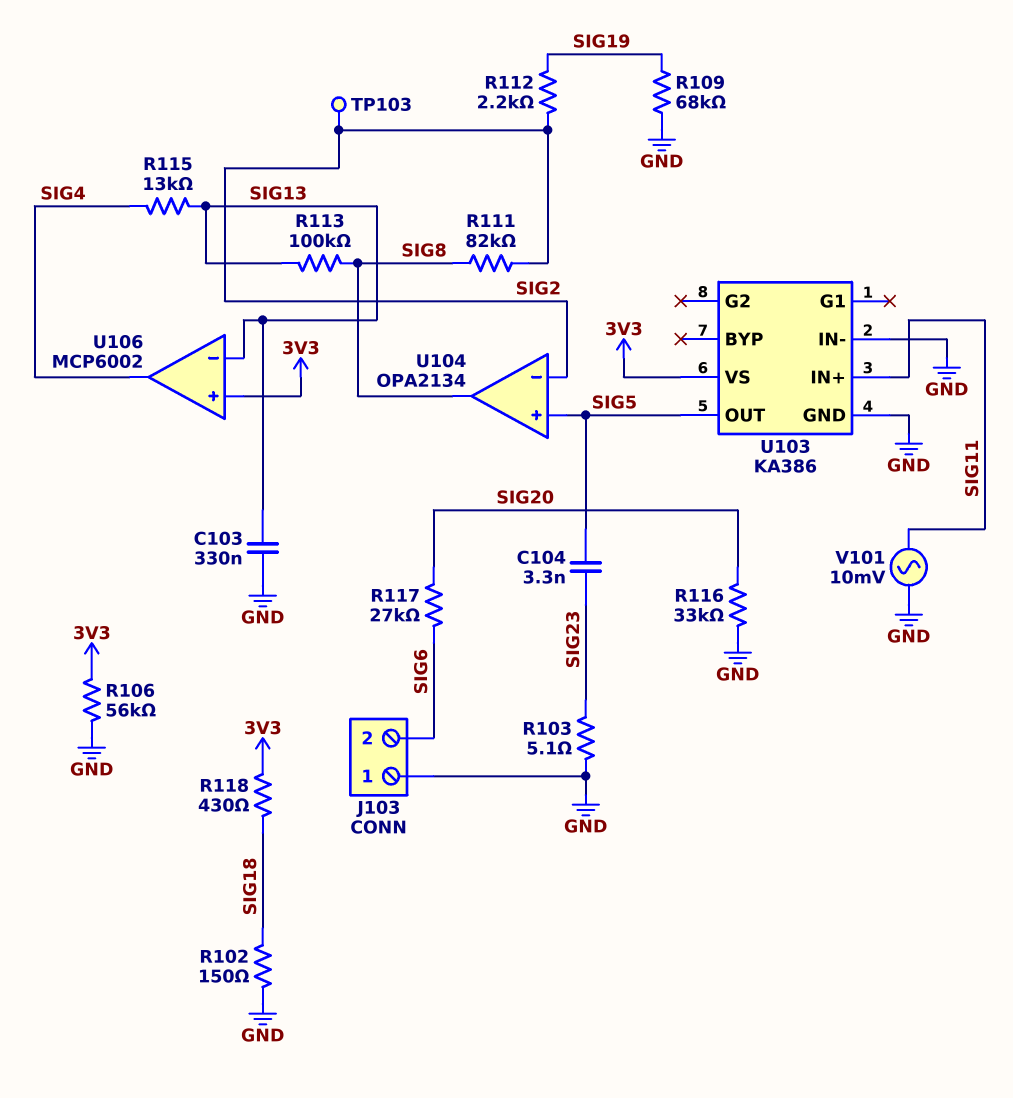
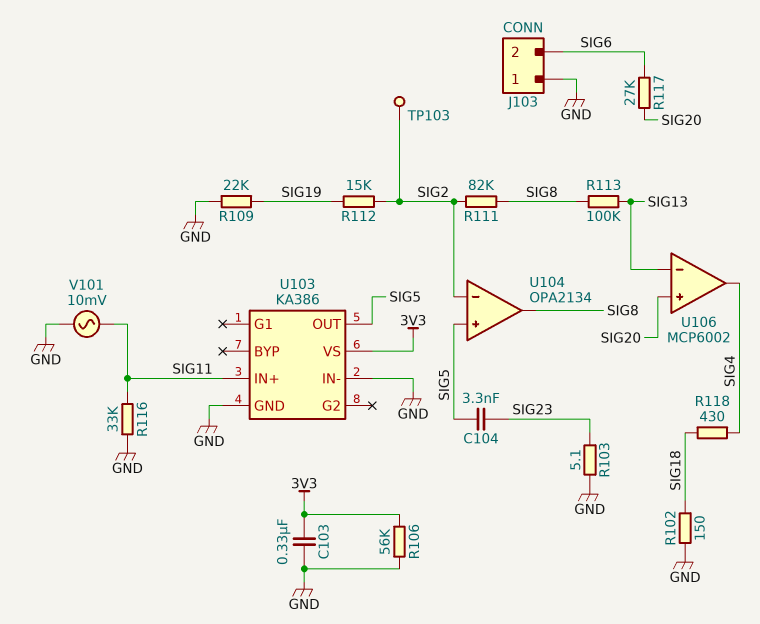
C103: 330nF (GND, SIG13) -> 330nF (3V3, GND)
R109: 68k (GND, SIG19) -> 22k (GND, SIG19)
R112: 2.2k (SIG2, SIG19) -> 15k (SIG2, SIG19)
R115: 13k (SIG4, SIG13) -> none
R116: 33k (GND, SIG20) -> 33k (GND, SIG11)
R118: 430 (3V3, SIG18) -> 430 (SIG4, SIG18)
U106 pin in+: 3V3 -> SIG20

